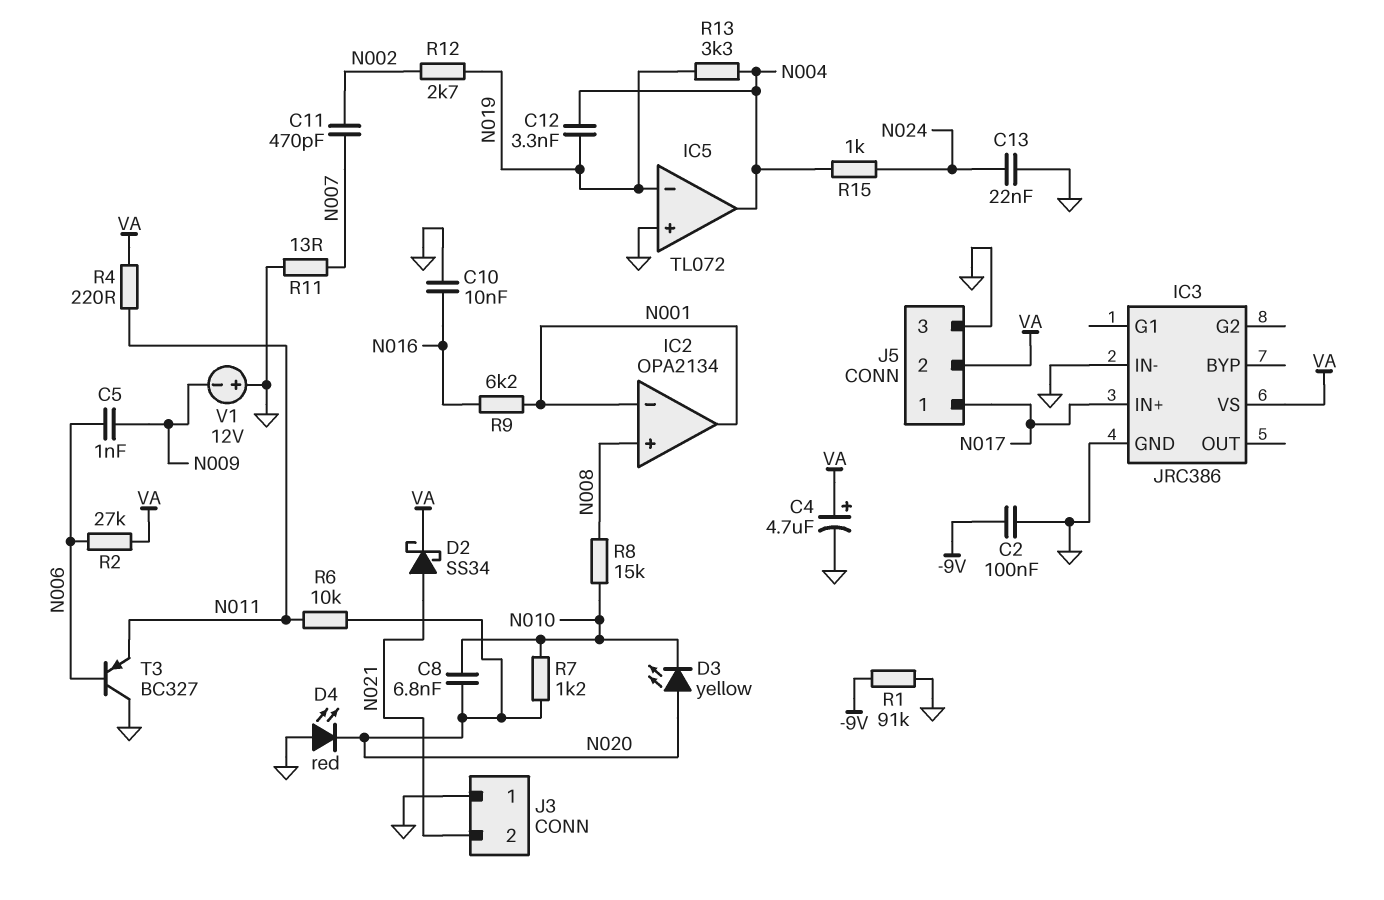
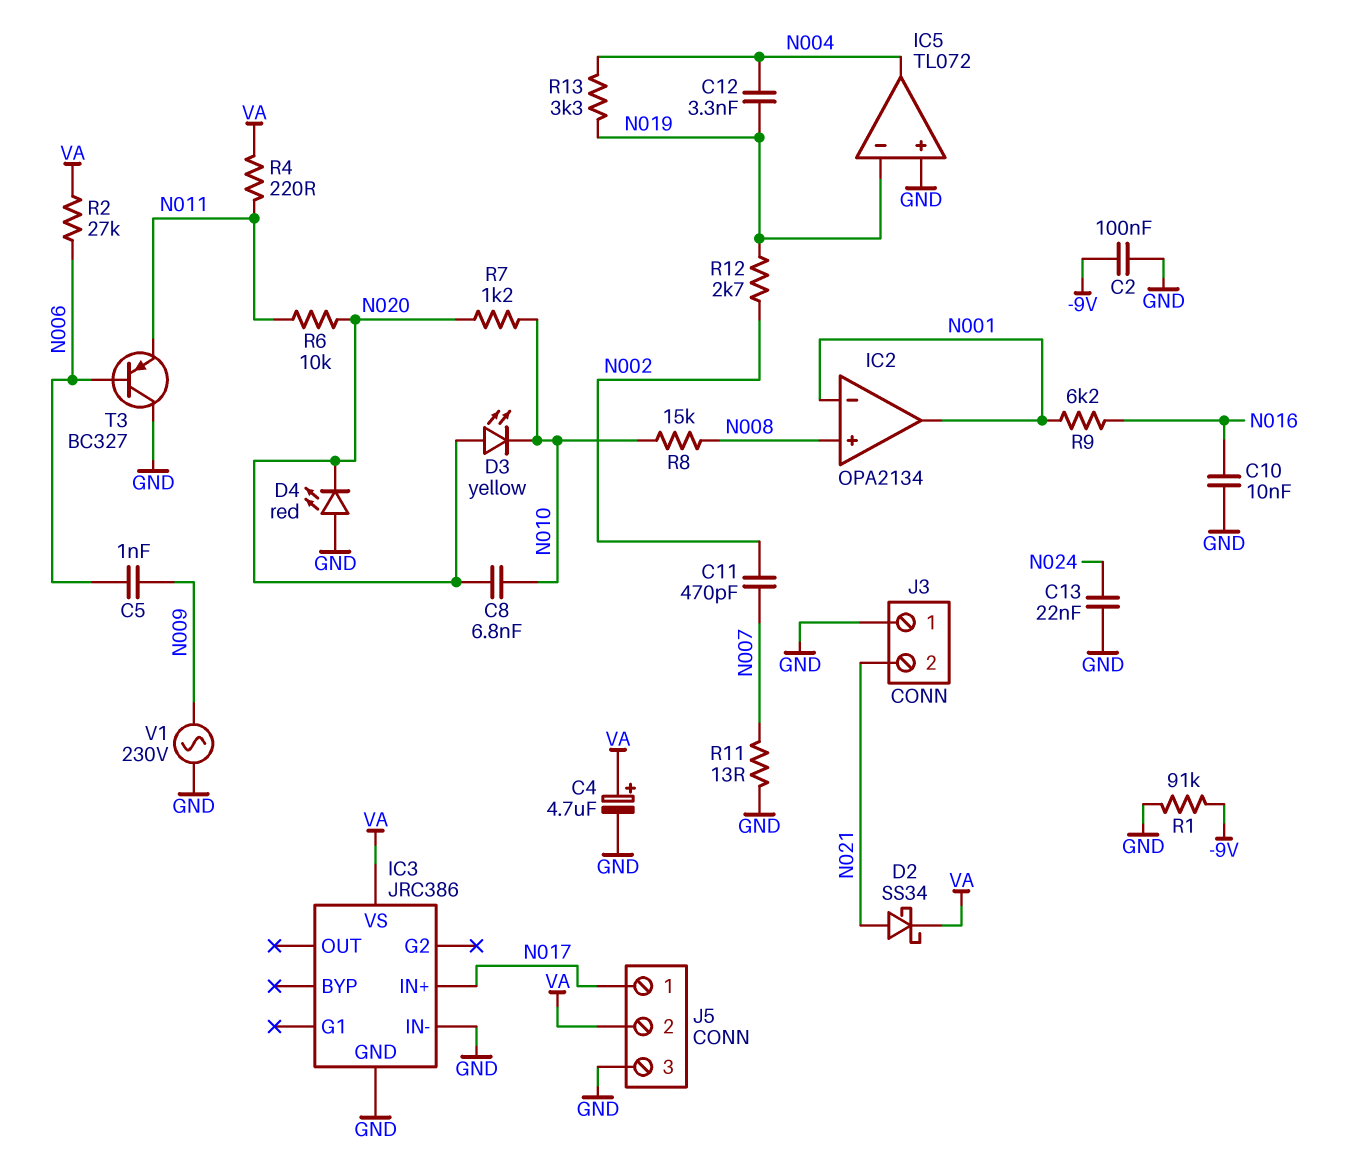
R15: 1k (N004, N024) -> none
V1: 12V (plus GND, minus N009) -> AC 230V (GND, N009)

